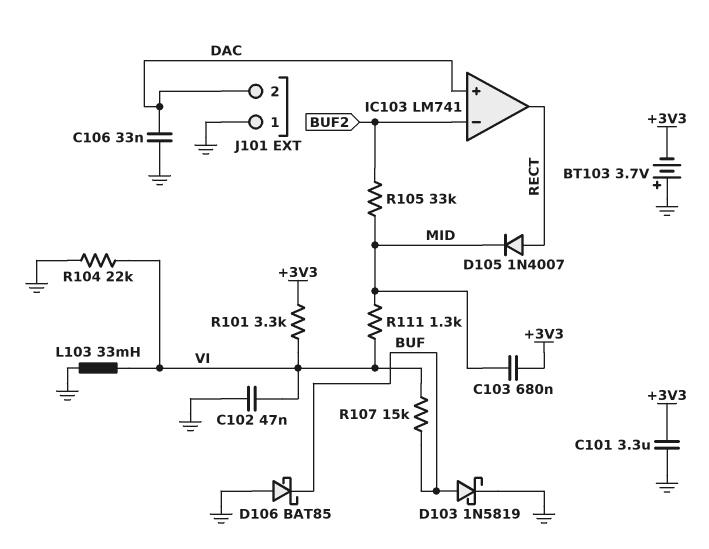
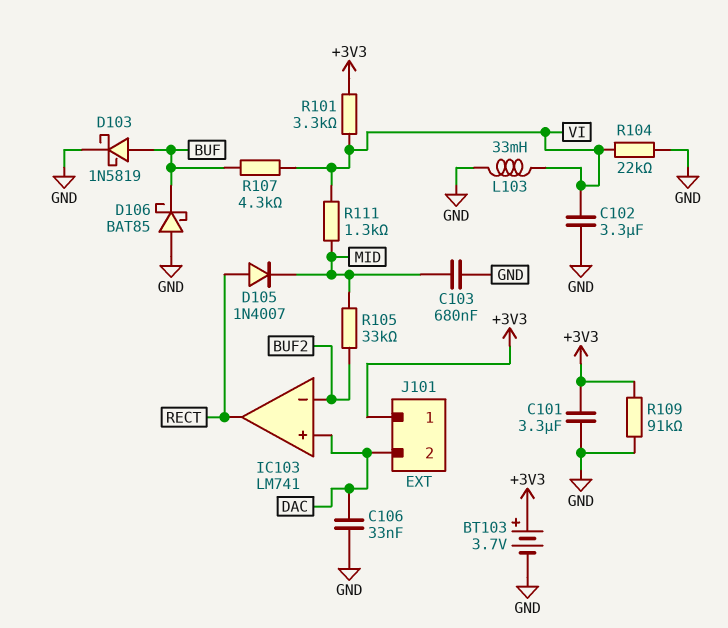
BT103: 3.7V (plus GND, minus +3V3) -> 3.7V (plus +3V3, minus GND)
C102: 47nF (GND, VI) -> 3.3uF (GND, VI)
C103: 680nF (+3V3, MID) -> 680nF (GND, MID)
J101 pin 1: GND -> +3V3
R107: 15k (BUF, VI) -> 4.3k (BUF, VI)
R109: none -> 91k (+3V3, GND)

